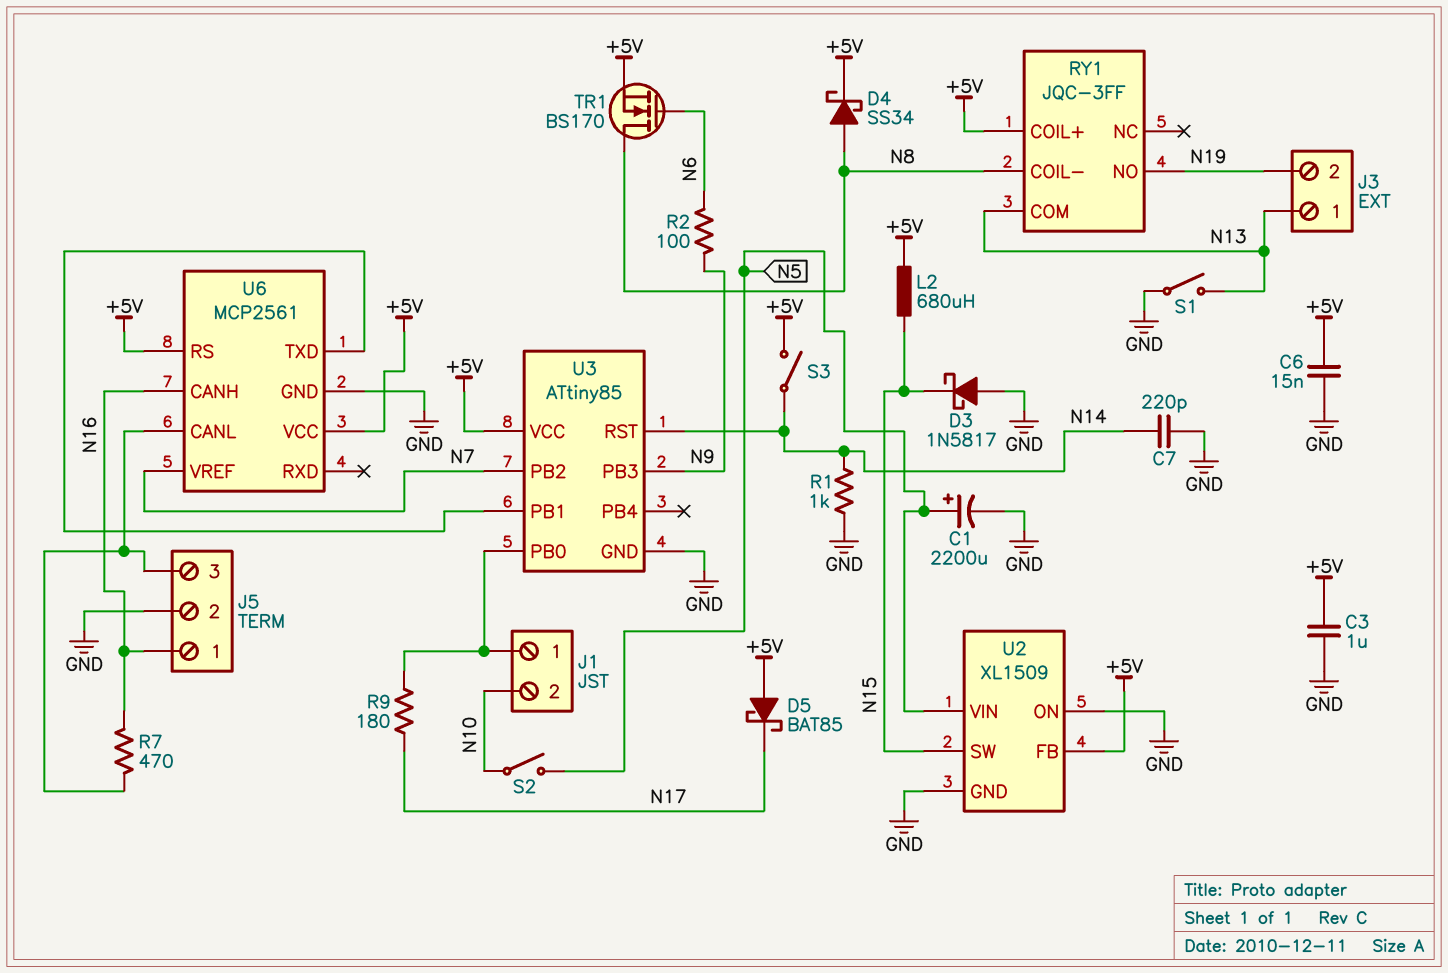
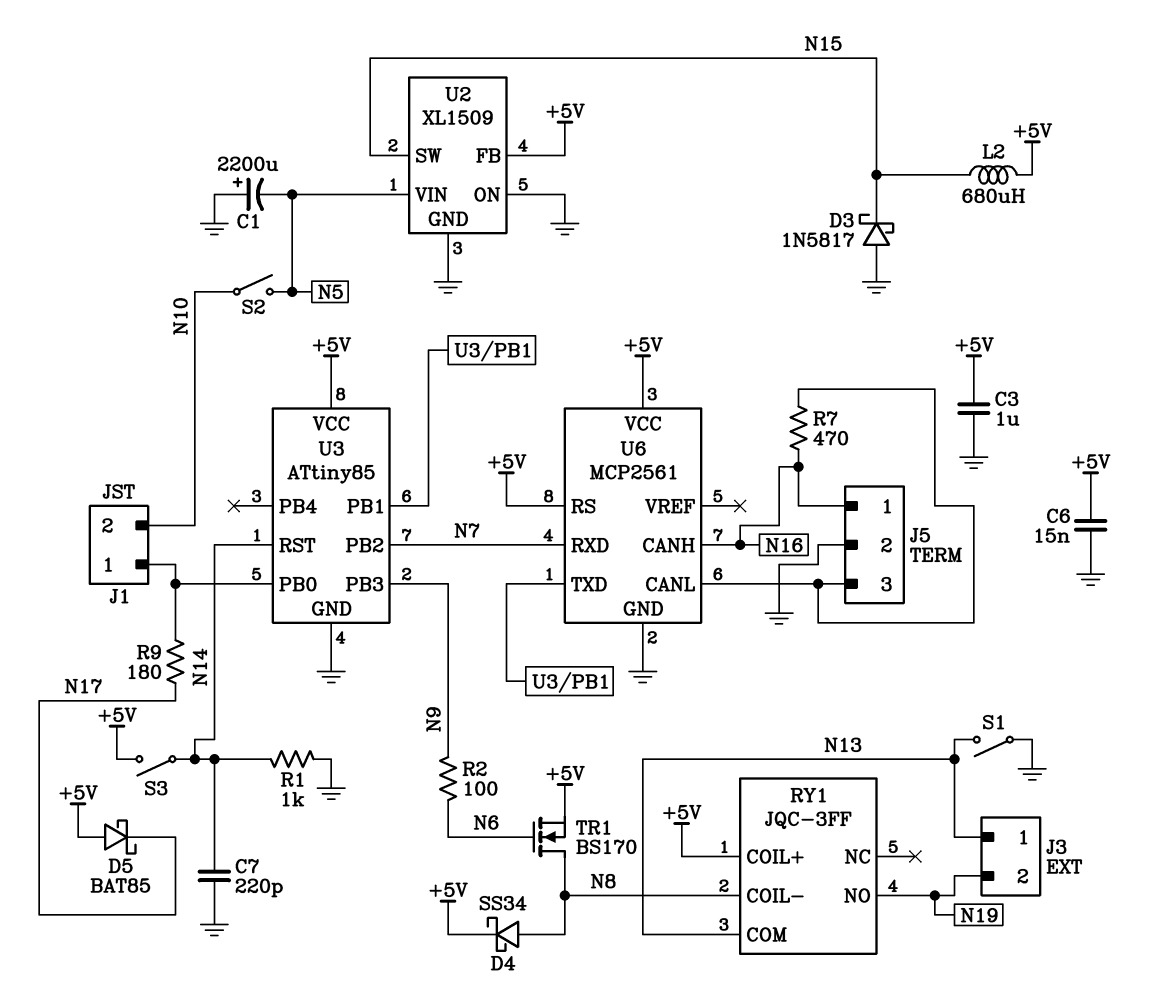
C1: 2200uF (plus N5, minus GND) -> 2200uF (plus GND, minus N5)
U6 pin RXD: none -> N7
U6 pin VREF: N7 -> none

